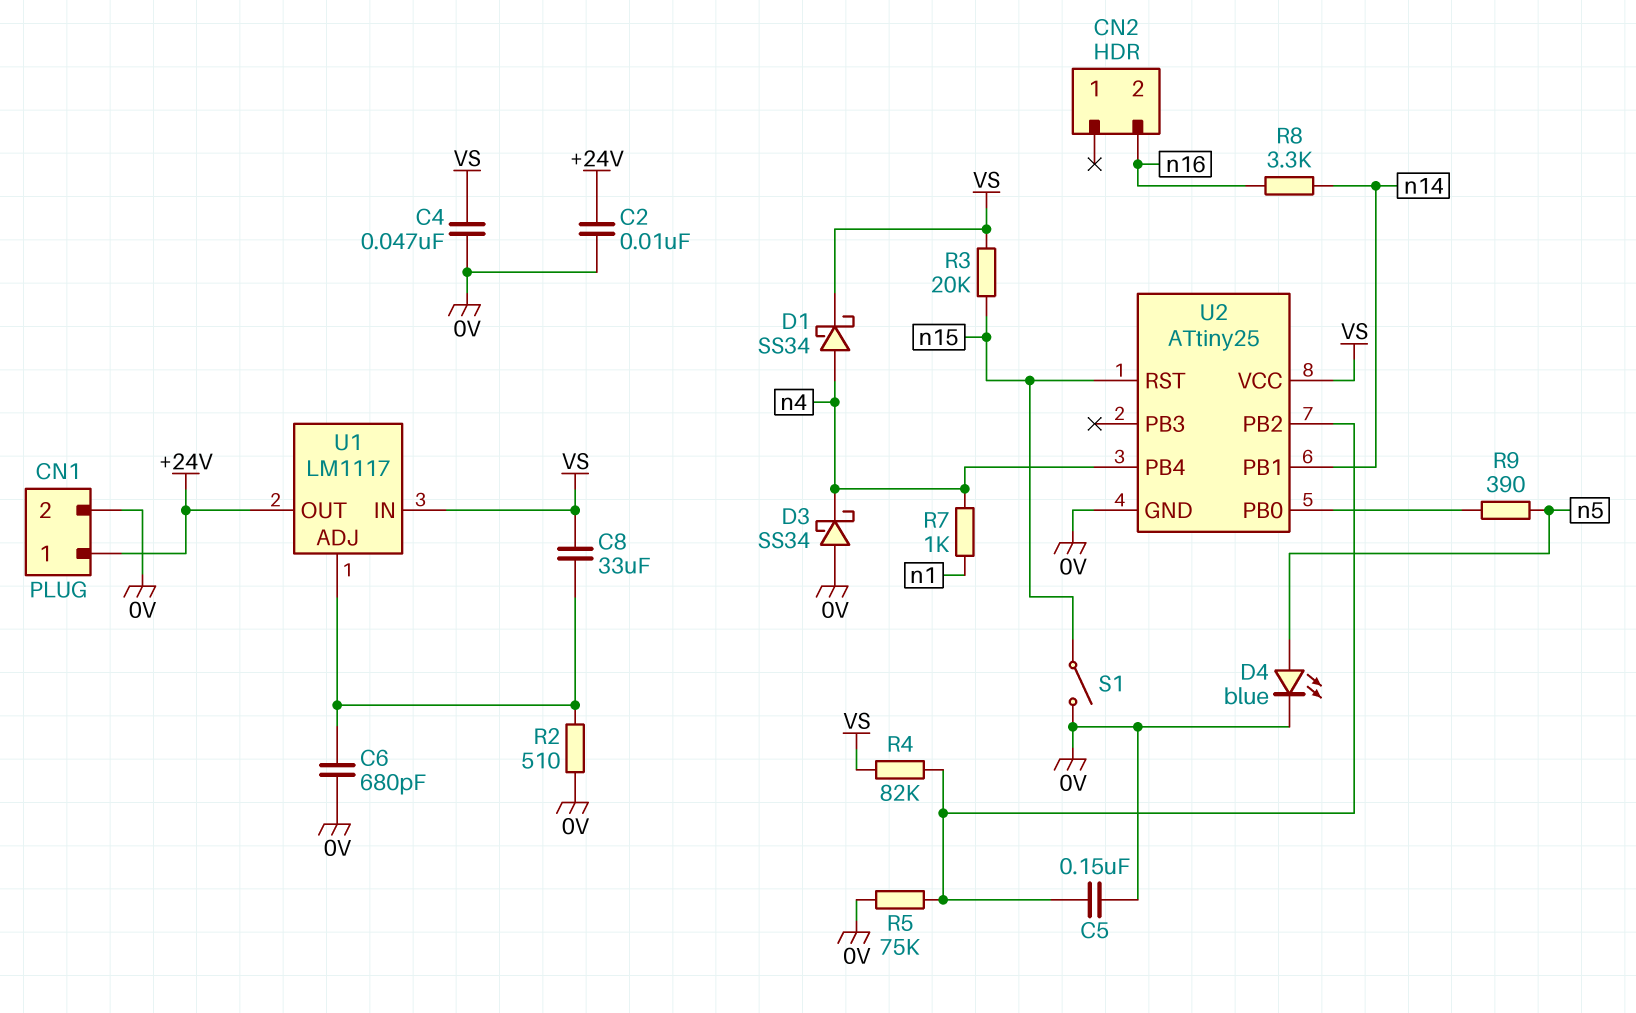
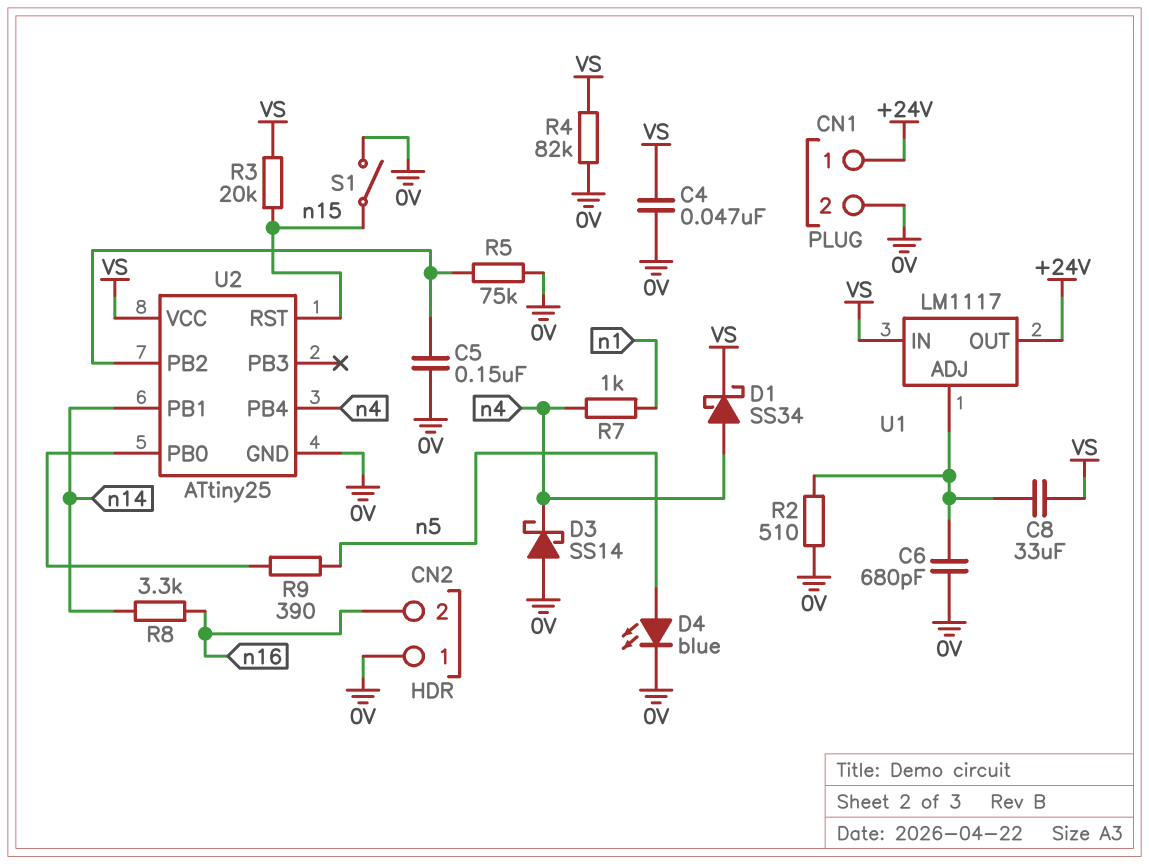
C2: 10nF (+24V, 0V) -> none
CN2 pin 1: none -> 0V
D3: schottky SS34 (A 0V, K n4) -> schottky SS14 (A 0V, K n4)
R4: 82k (U2/PB2, VS) -> 82k (0V, VS)

